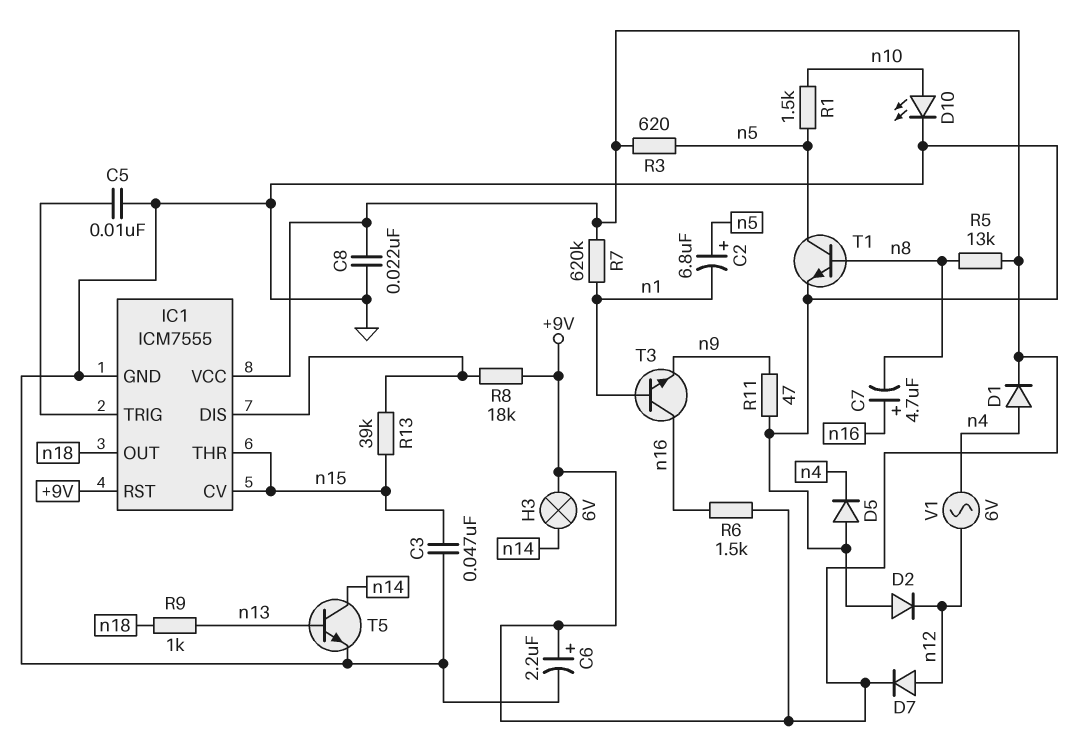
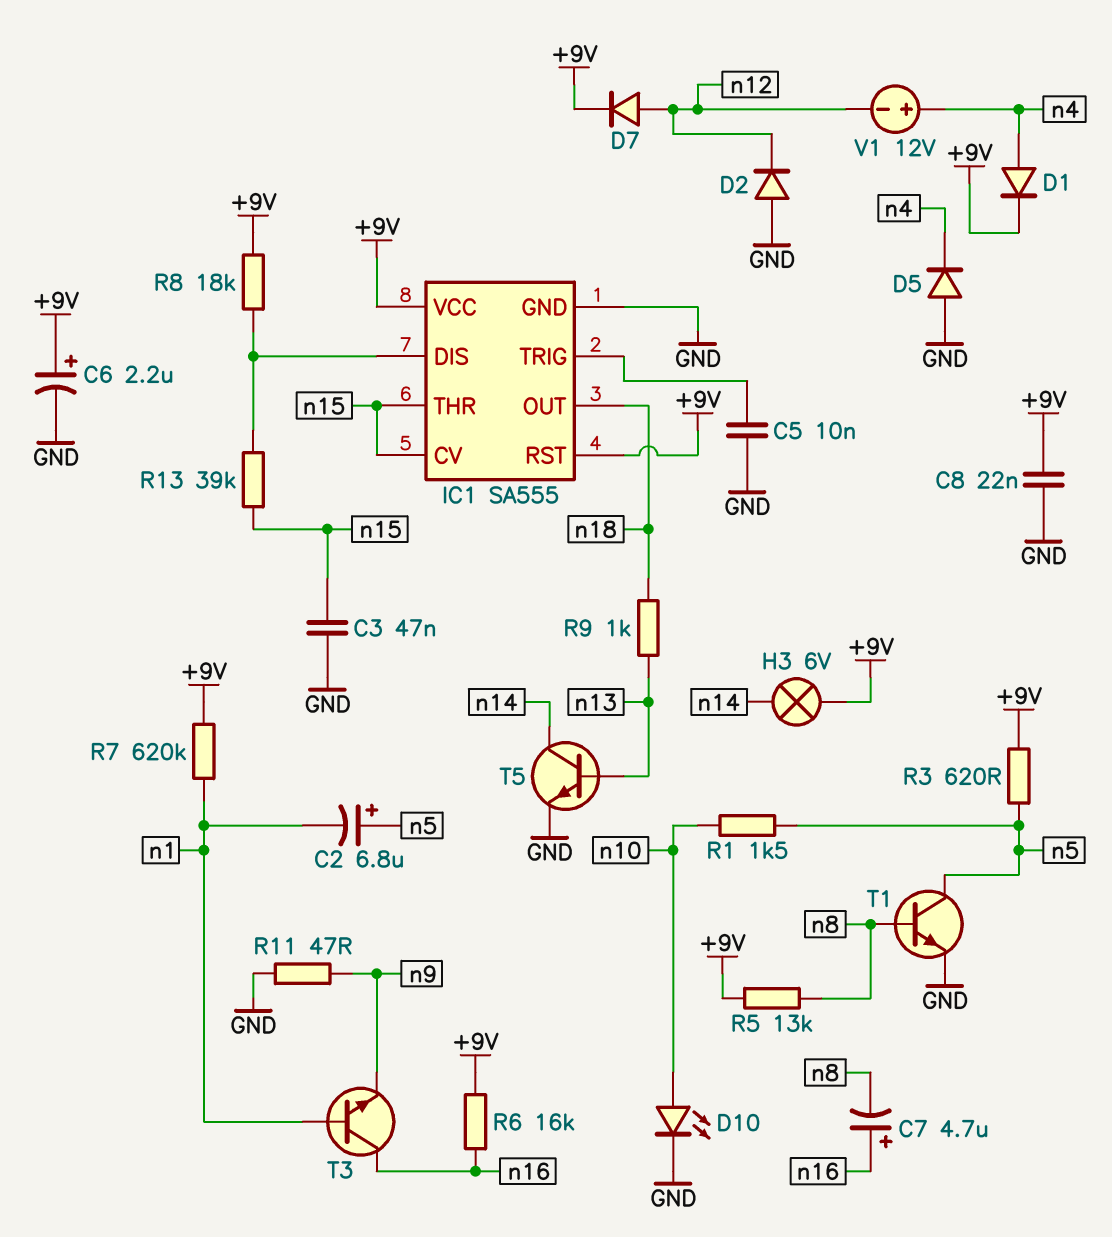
IC1: ICM7555 -> SA555
R6: 1.5k (+9V, n16) -> 16k (+9V, n16)
V1: AC 6V (n4, n12) -> 12V (plus n4, minus n12)

